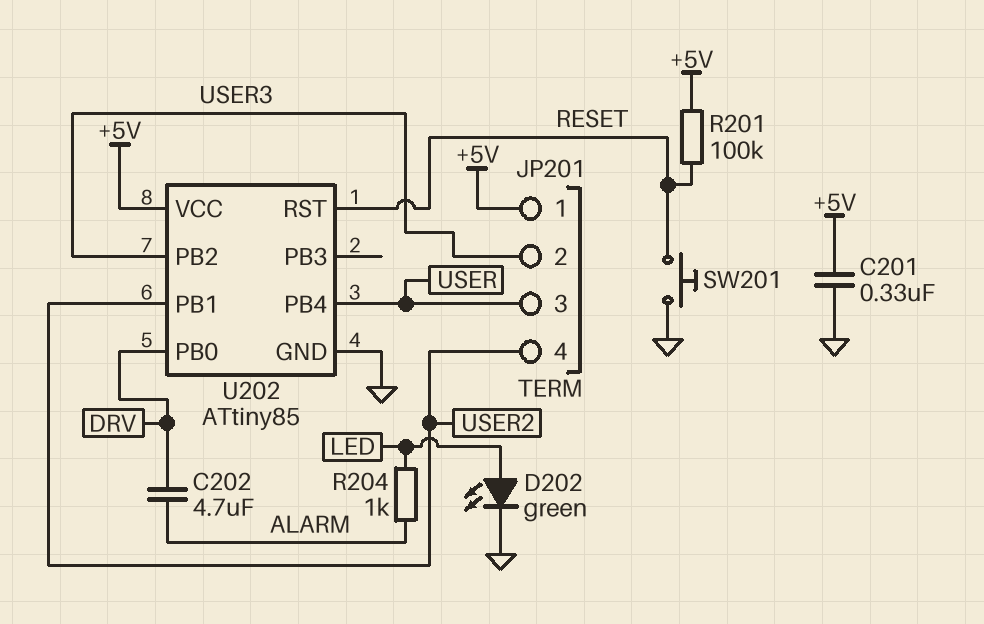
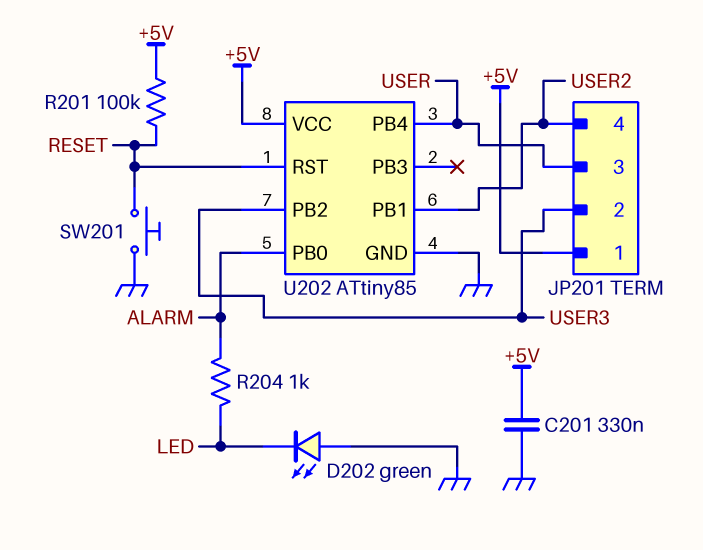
C202: 4.7uF (ALARM, DRV) -> none
D202: LED green (A LED, K GND) -> LED green (A GND, K LED)
U202 pin PB0: DRV -> ALARM

